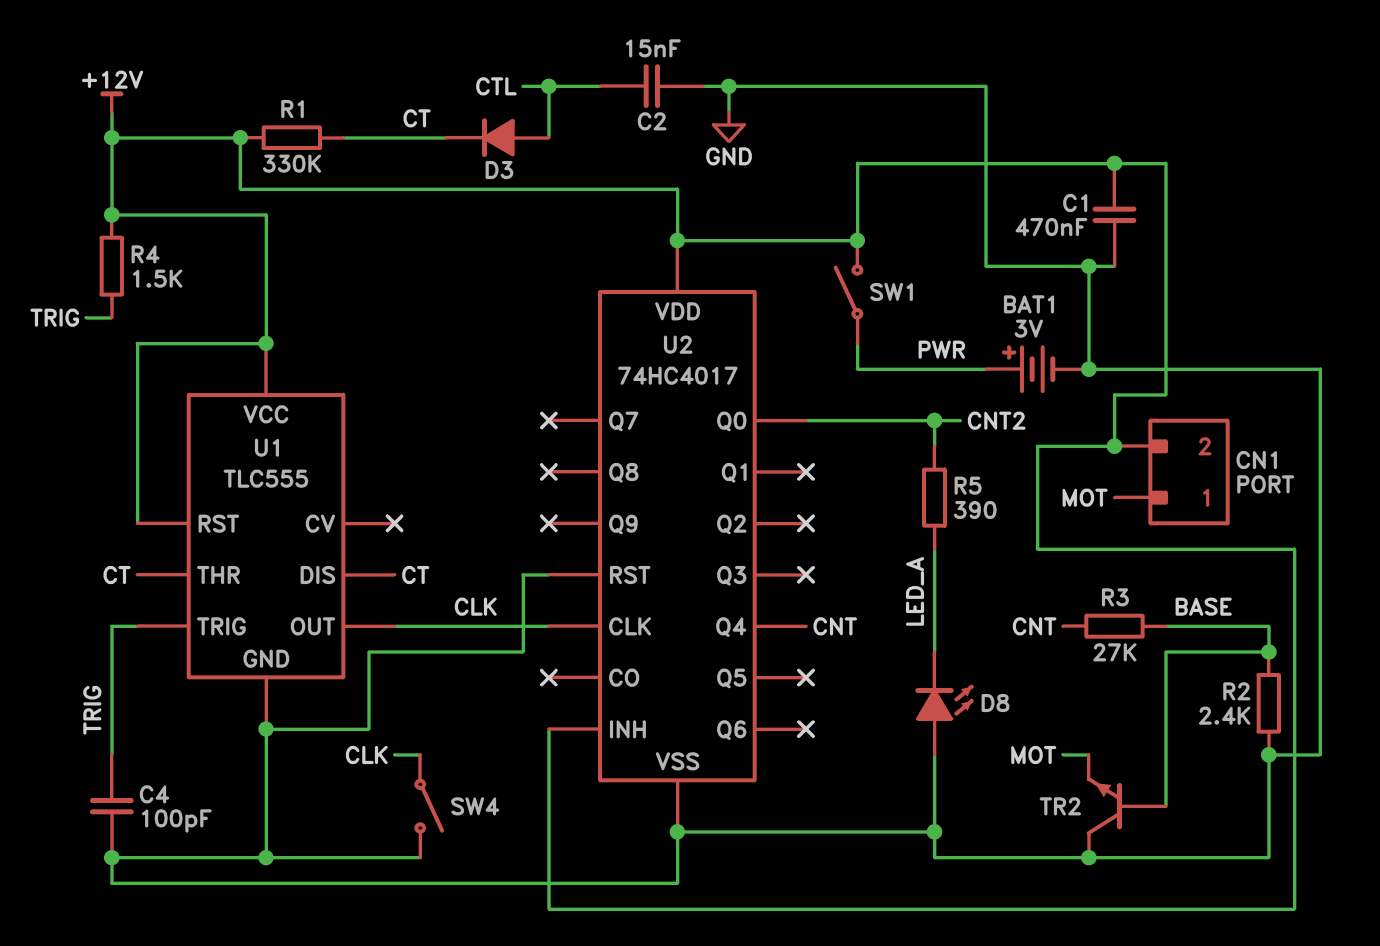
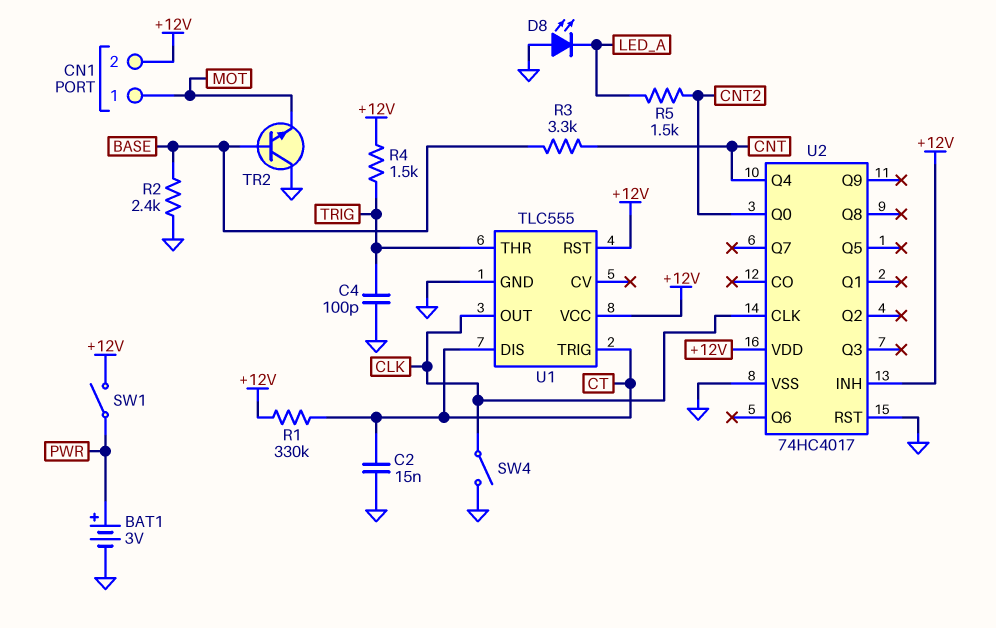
C1: 470nF (+12V, GND) -> none
C2: 15nF (CTL, GND) -> 15nF (CT, GND)
D3: diode (A CTL, K CT) -> none
R3: 27k (BASE, CNT) -> 3.3k (BASE, CNT)
R5: 390 (CNT2, LED_A) -> 1.5k (CNT2, LED_A)
U1 pin THR: CT -> TRIG
U1 pin TRIG: TRIG -> CT

